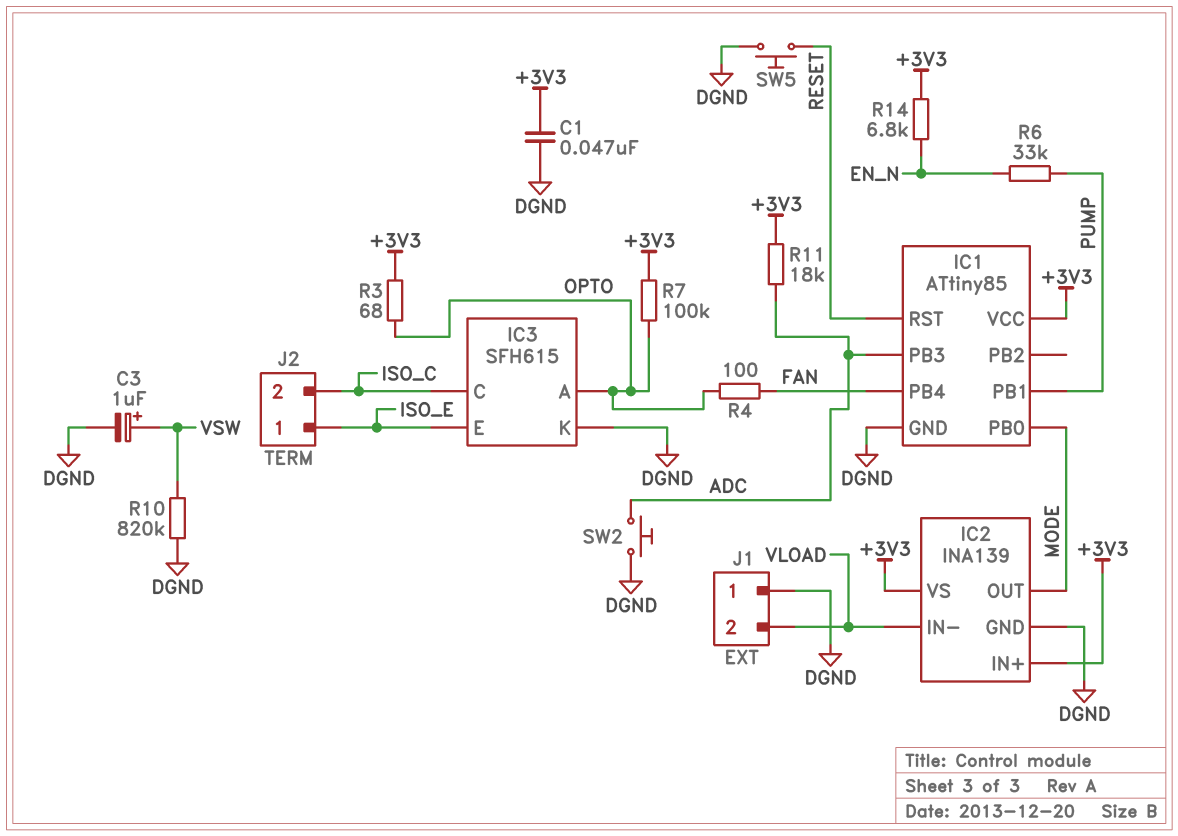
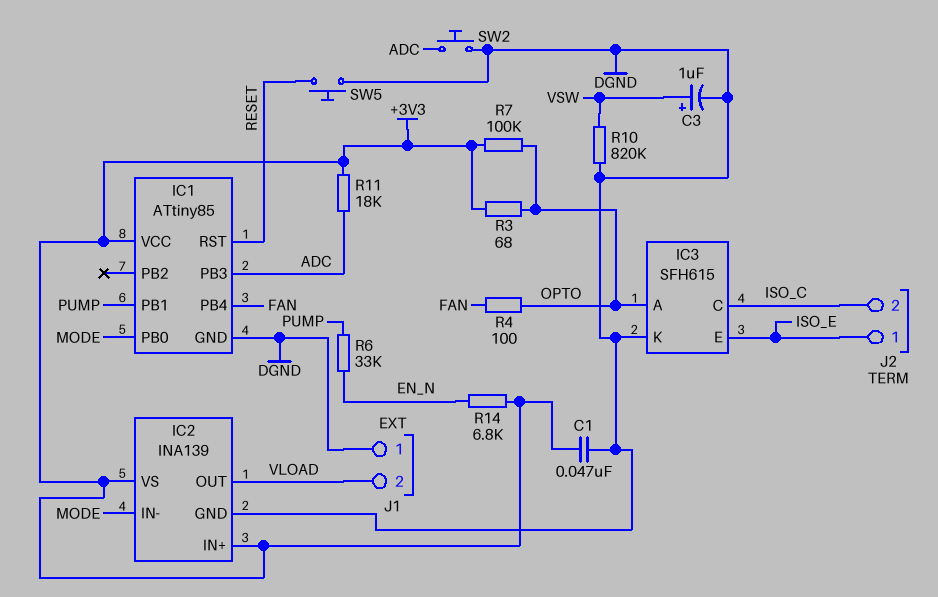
IC2 pin IN-: VLOAD -> MODE
IC2 pin OUT: MODE -> VLOAD

